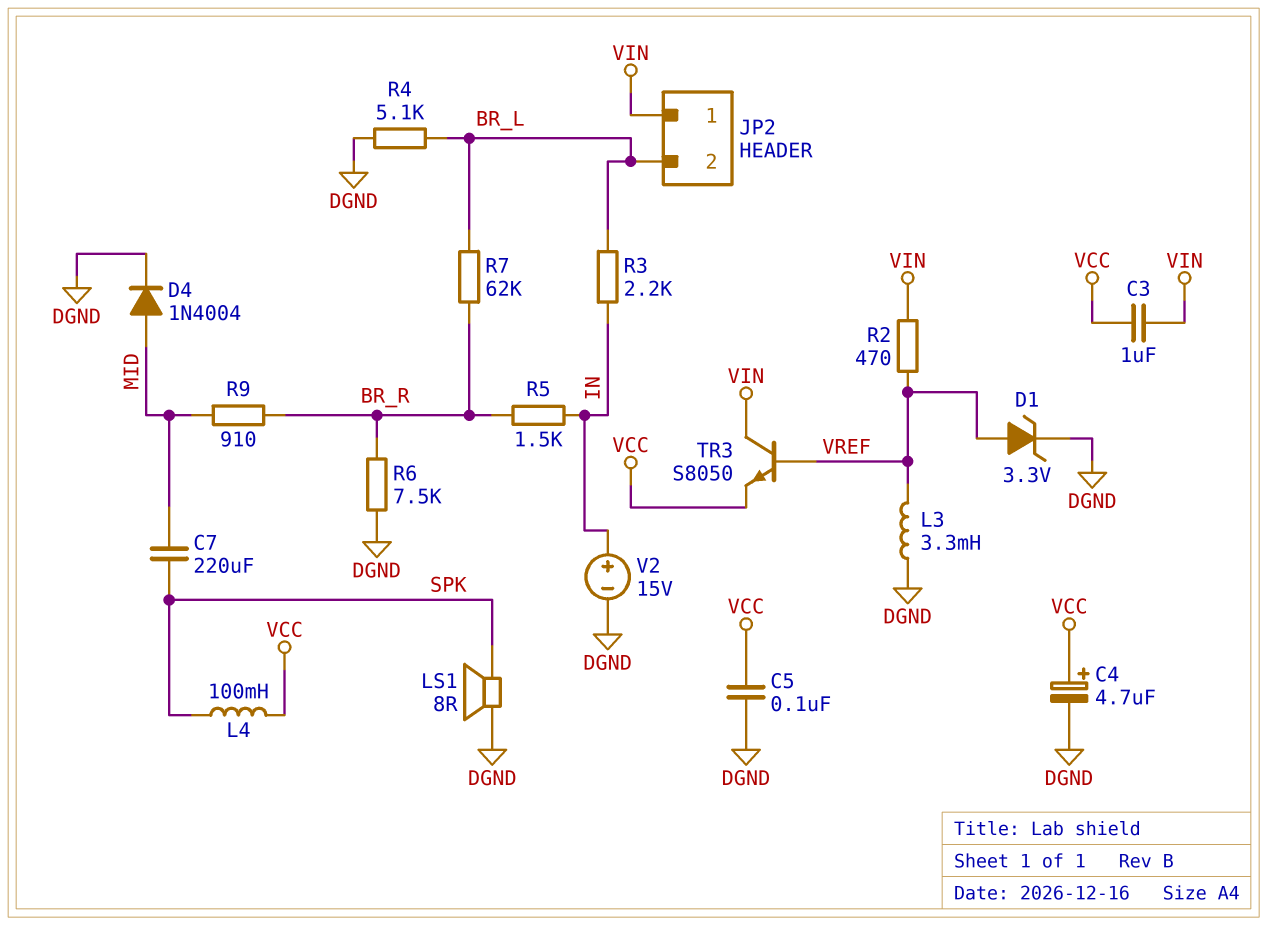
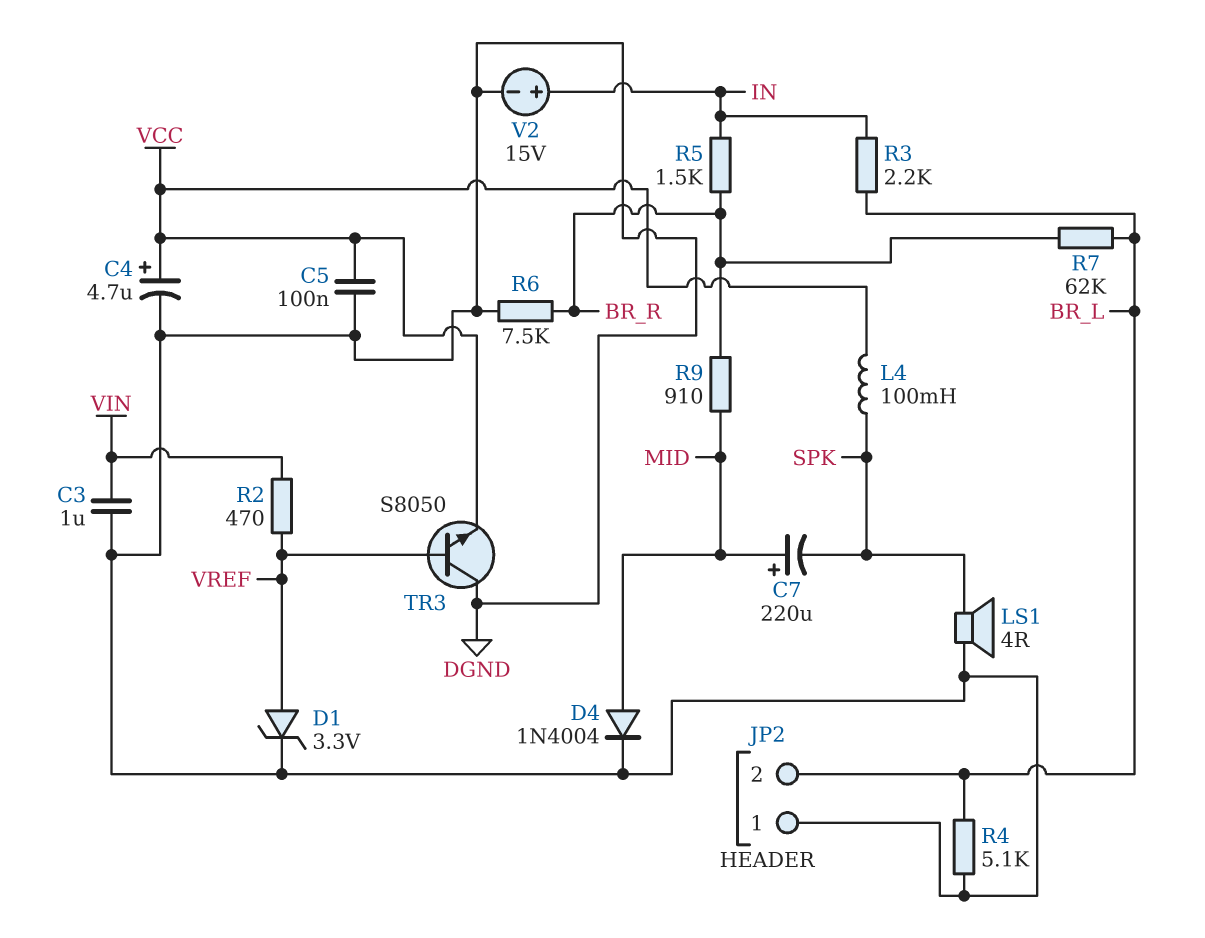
C3: 1uF (VCC, VIN) -> 1uF (DGND, VIN)
C7: 220uF (MID, SPK) -> 220uF (plus MID, minus SPK)
JP2 pin 1: VIN -> DGND
L3: 3.3mH (DGND, VREF) -> none
LS1: speaker 8R (DGND, SPK) -> speaker 4R (DGND, SPK)
TR3: NPN S8050 (B VREF, C VIN, E VCC) -> NPN S8050 (B VREF, C DGND, E VCC)

